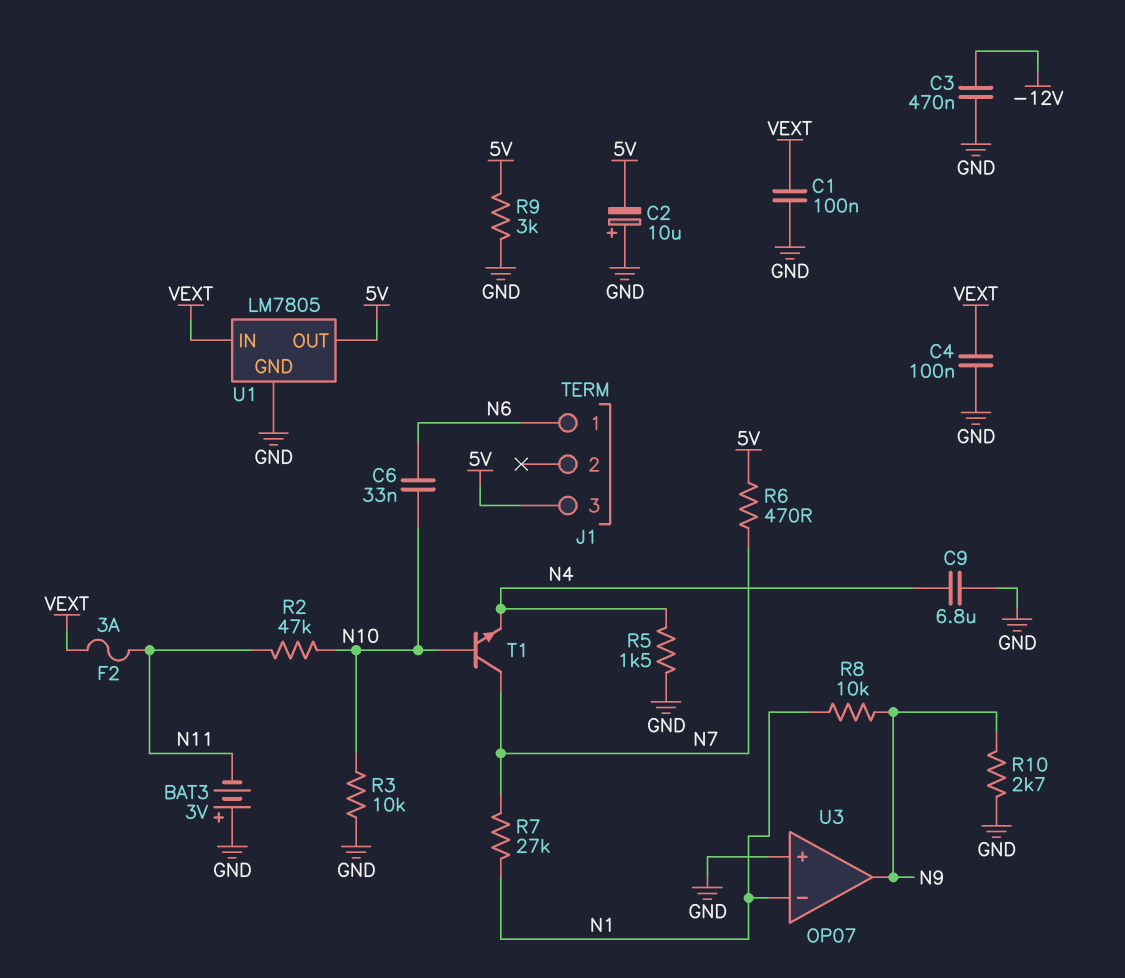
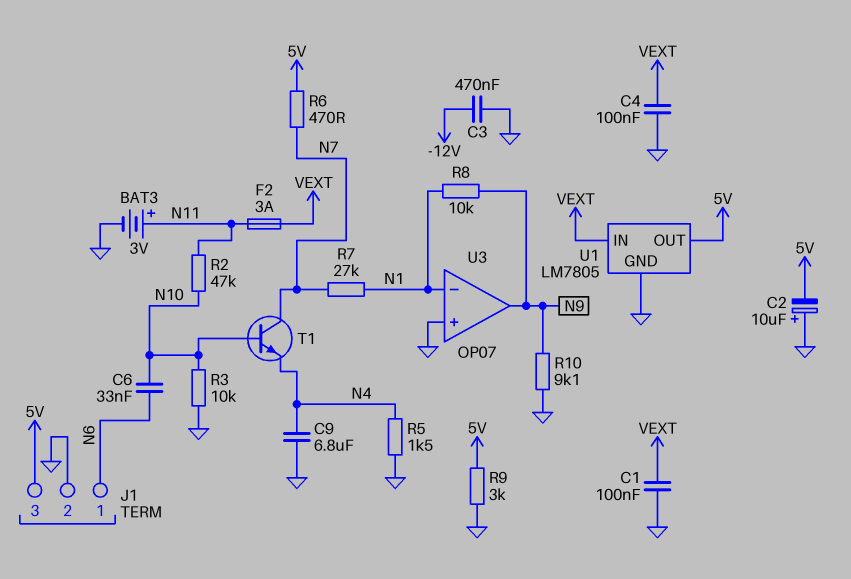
BAT3: 3V (plus GND, minus N11) -> 3V (plus N11, minus GND)
J1 pin 2: none -> GND
R10: 2.7k (GND, N9) -> 9.1k (GND, N9)

